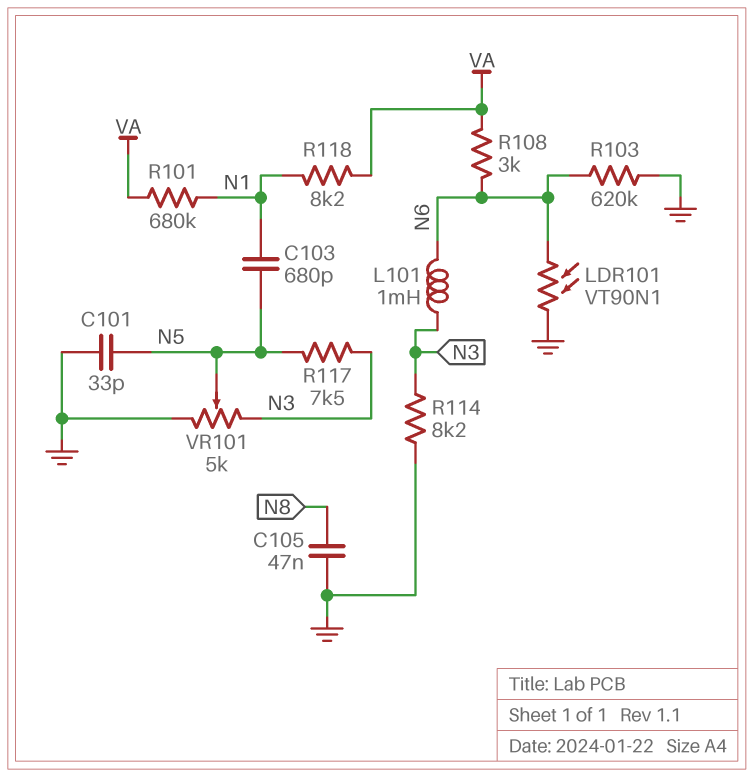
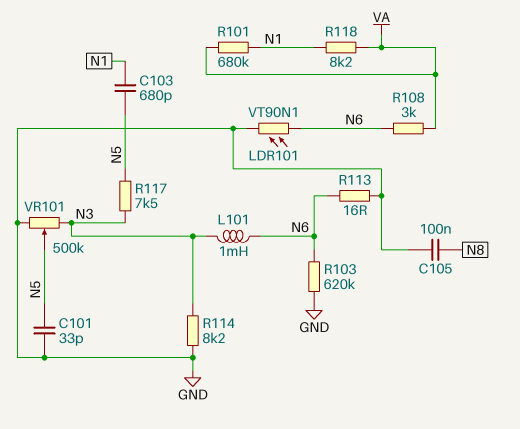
C105: 47nF (GND, N8) -> 100nF (GND, N8)
R113: none -> 16 (GND, N6)
VR101: 5k (GND, N3, wiper N5) -> 500k (GND, N3, wiper N5)

